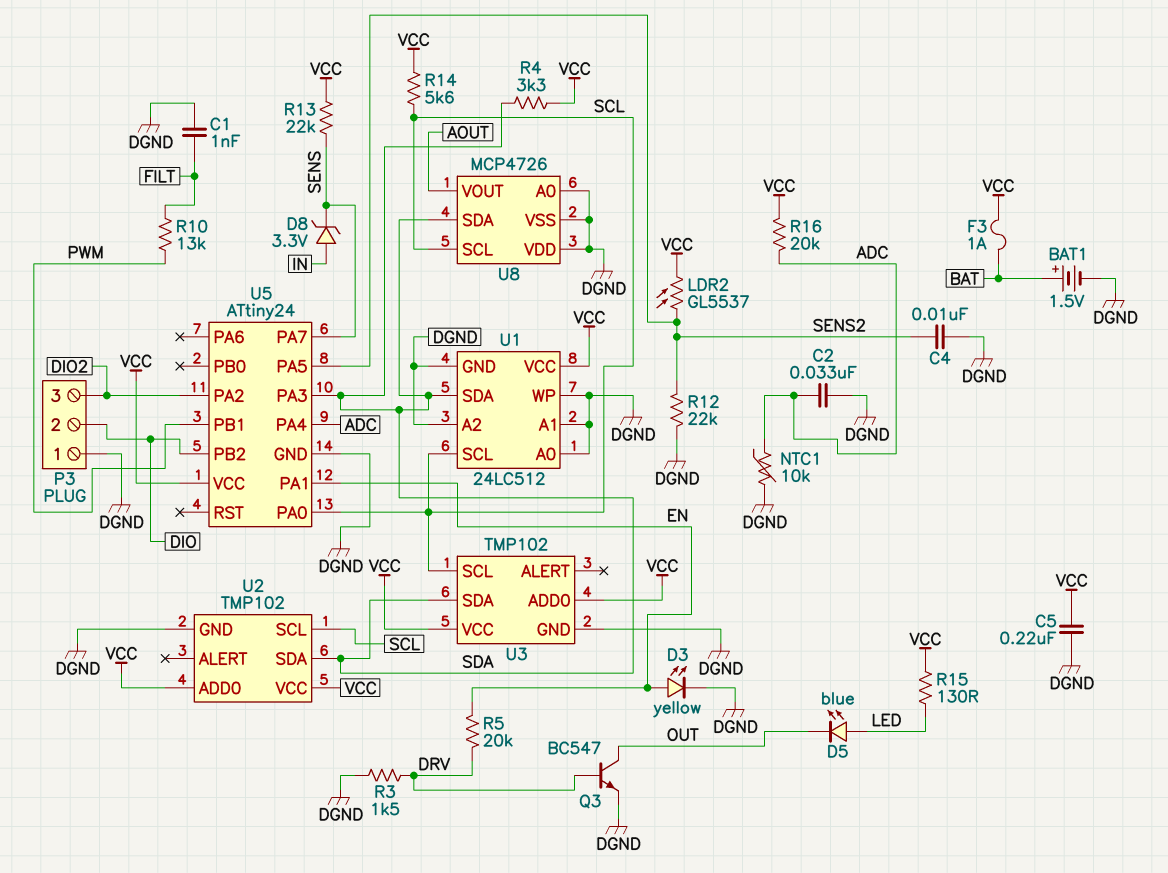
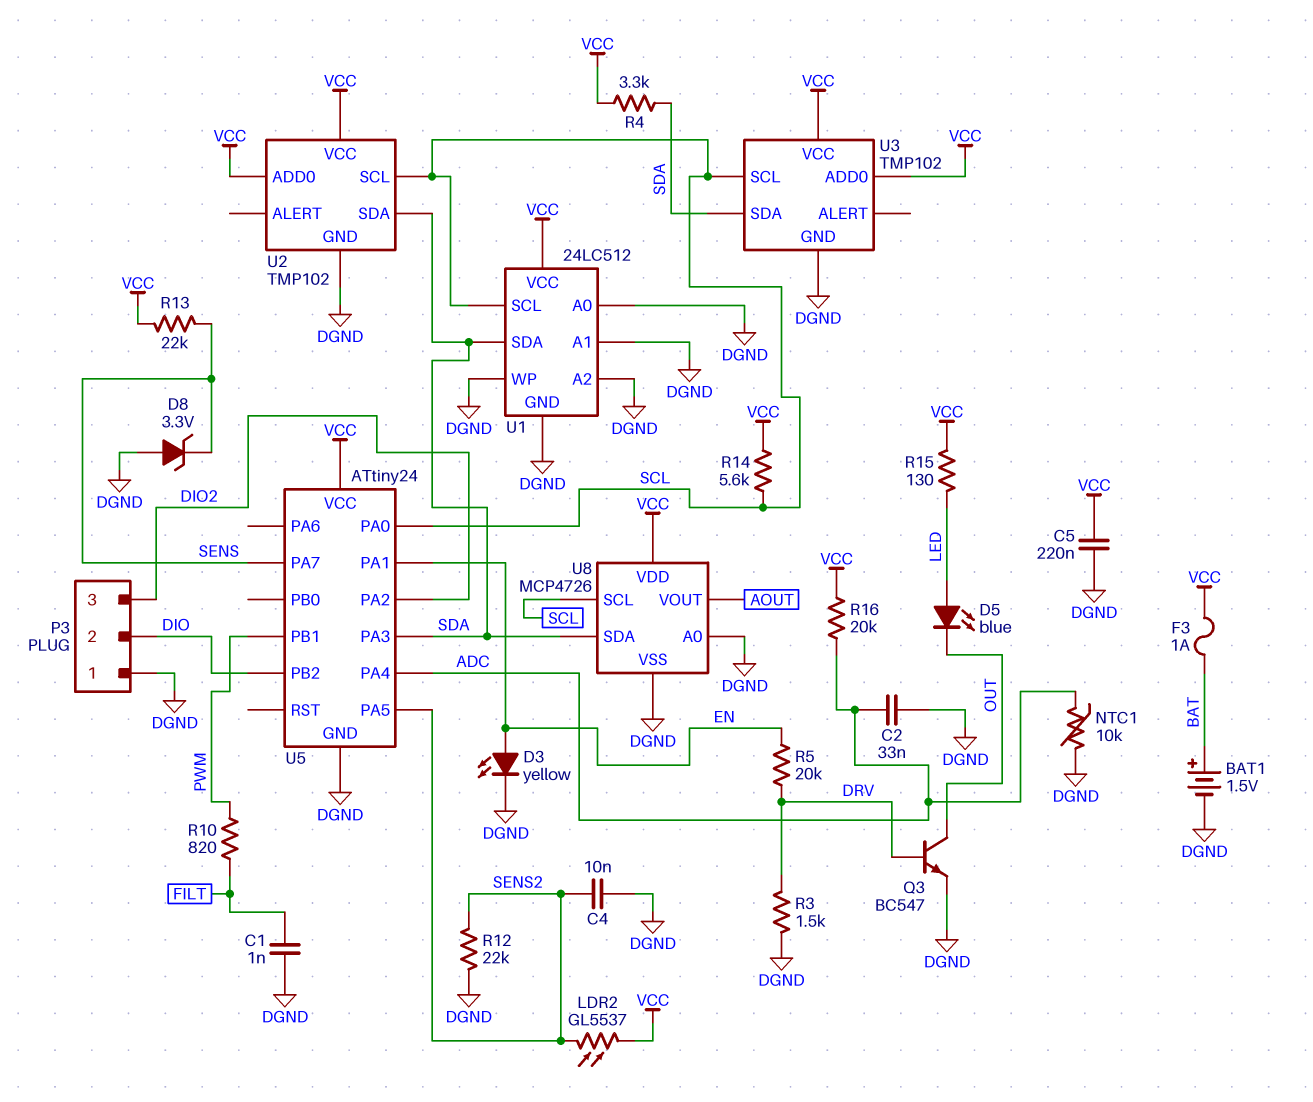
D8: zener 3.3V (A IN, K SENS) -> zener 3.3V (A DGND, K SENS)
R10: 13k (FILT, PWM) -> 820 (FILT, PWM)
U8 pin VDD: DGND -> VCC

